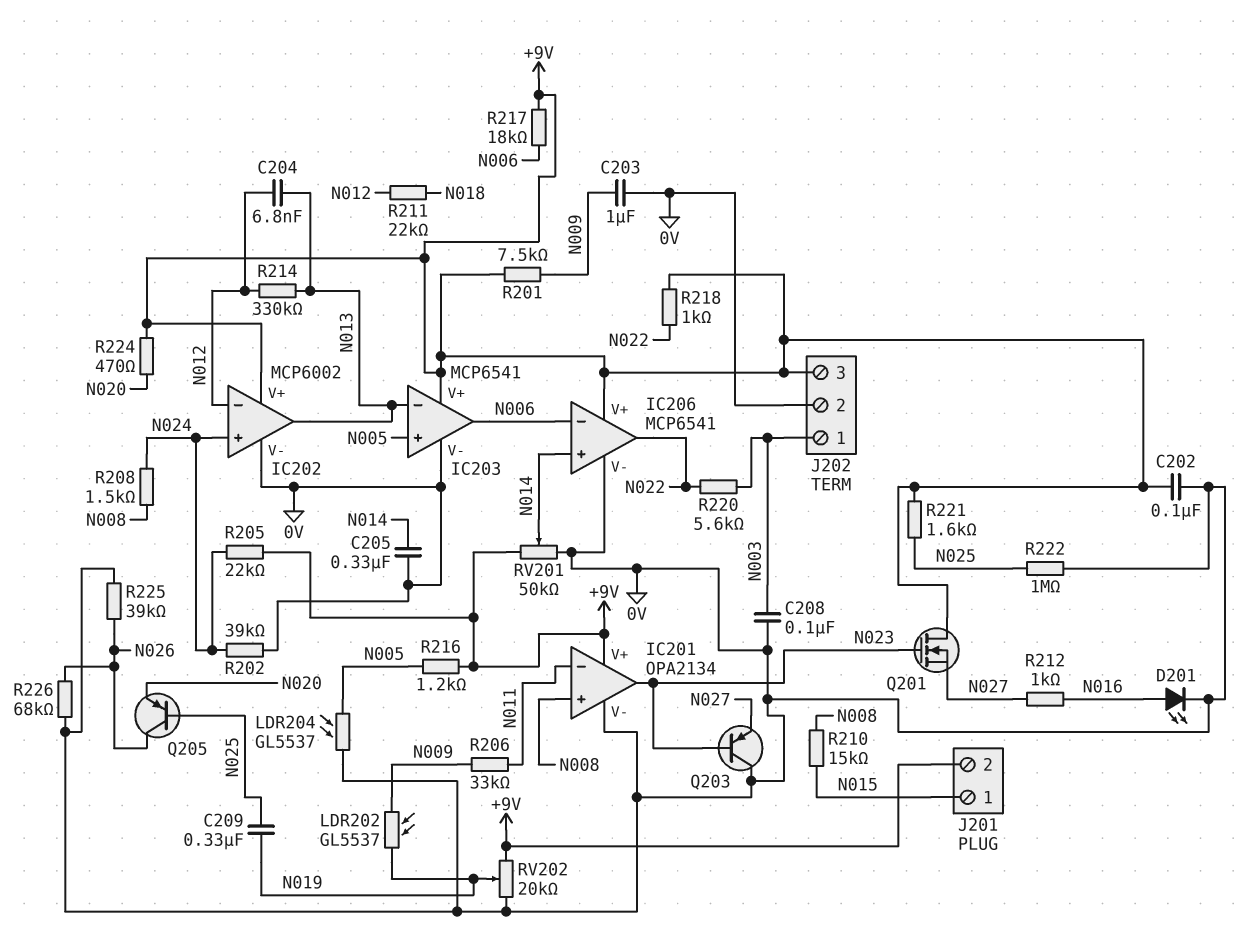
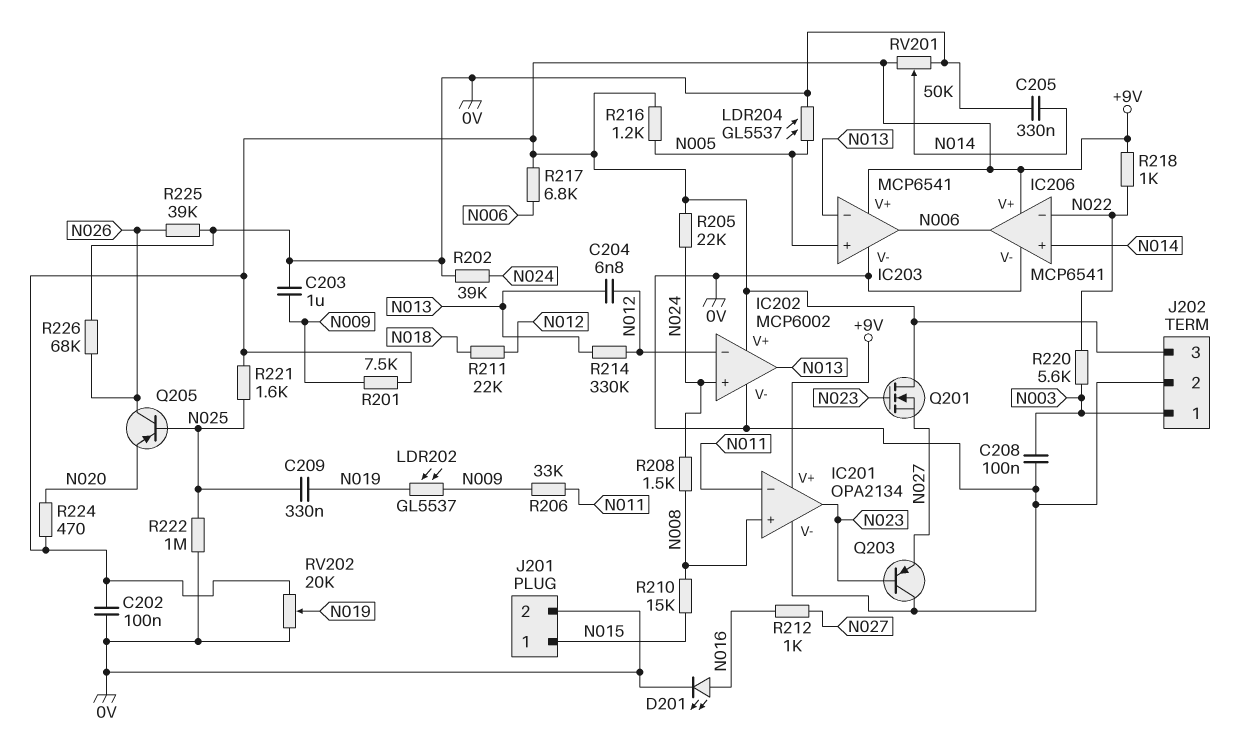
IC206 pin in-: N006 -> N022
IC206 pin out: N022 -> N006
J201 pin 2: +9V -> 0V
R217: 18k (+9V, N006) -> 6.8k (+9V, N006)

